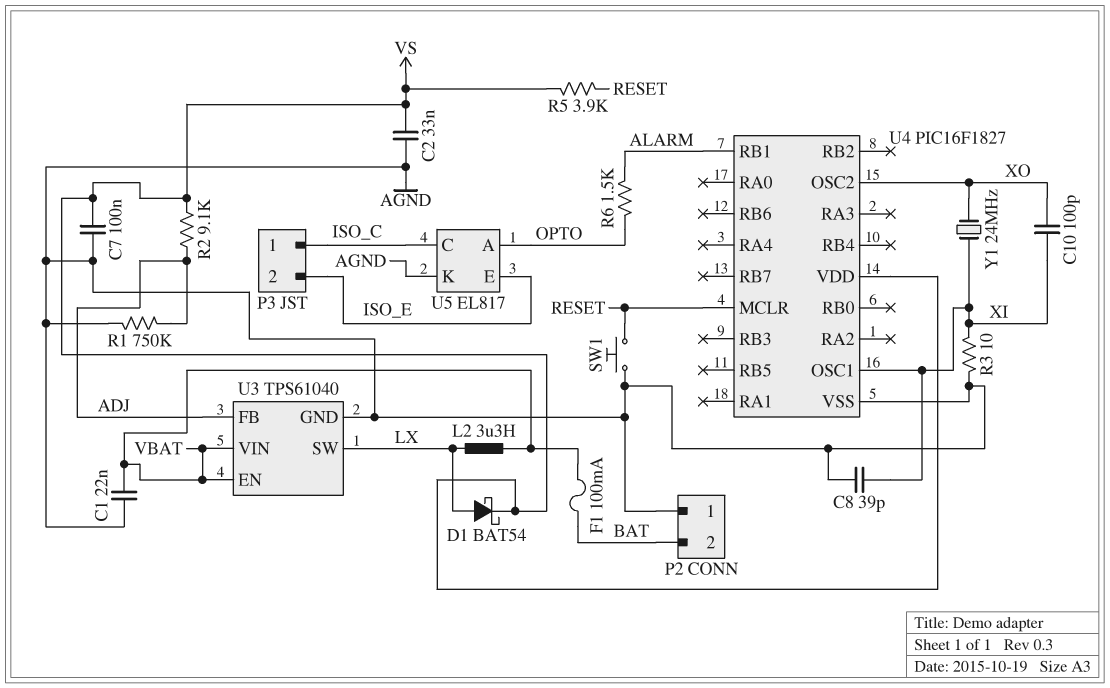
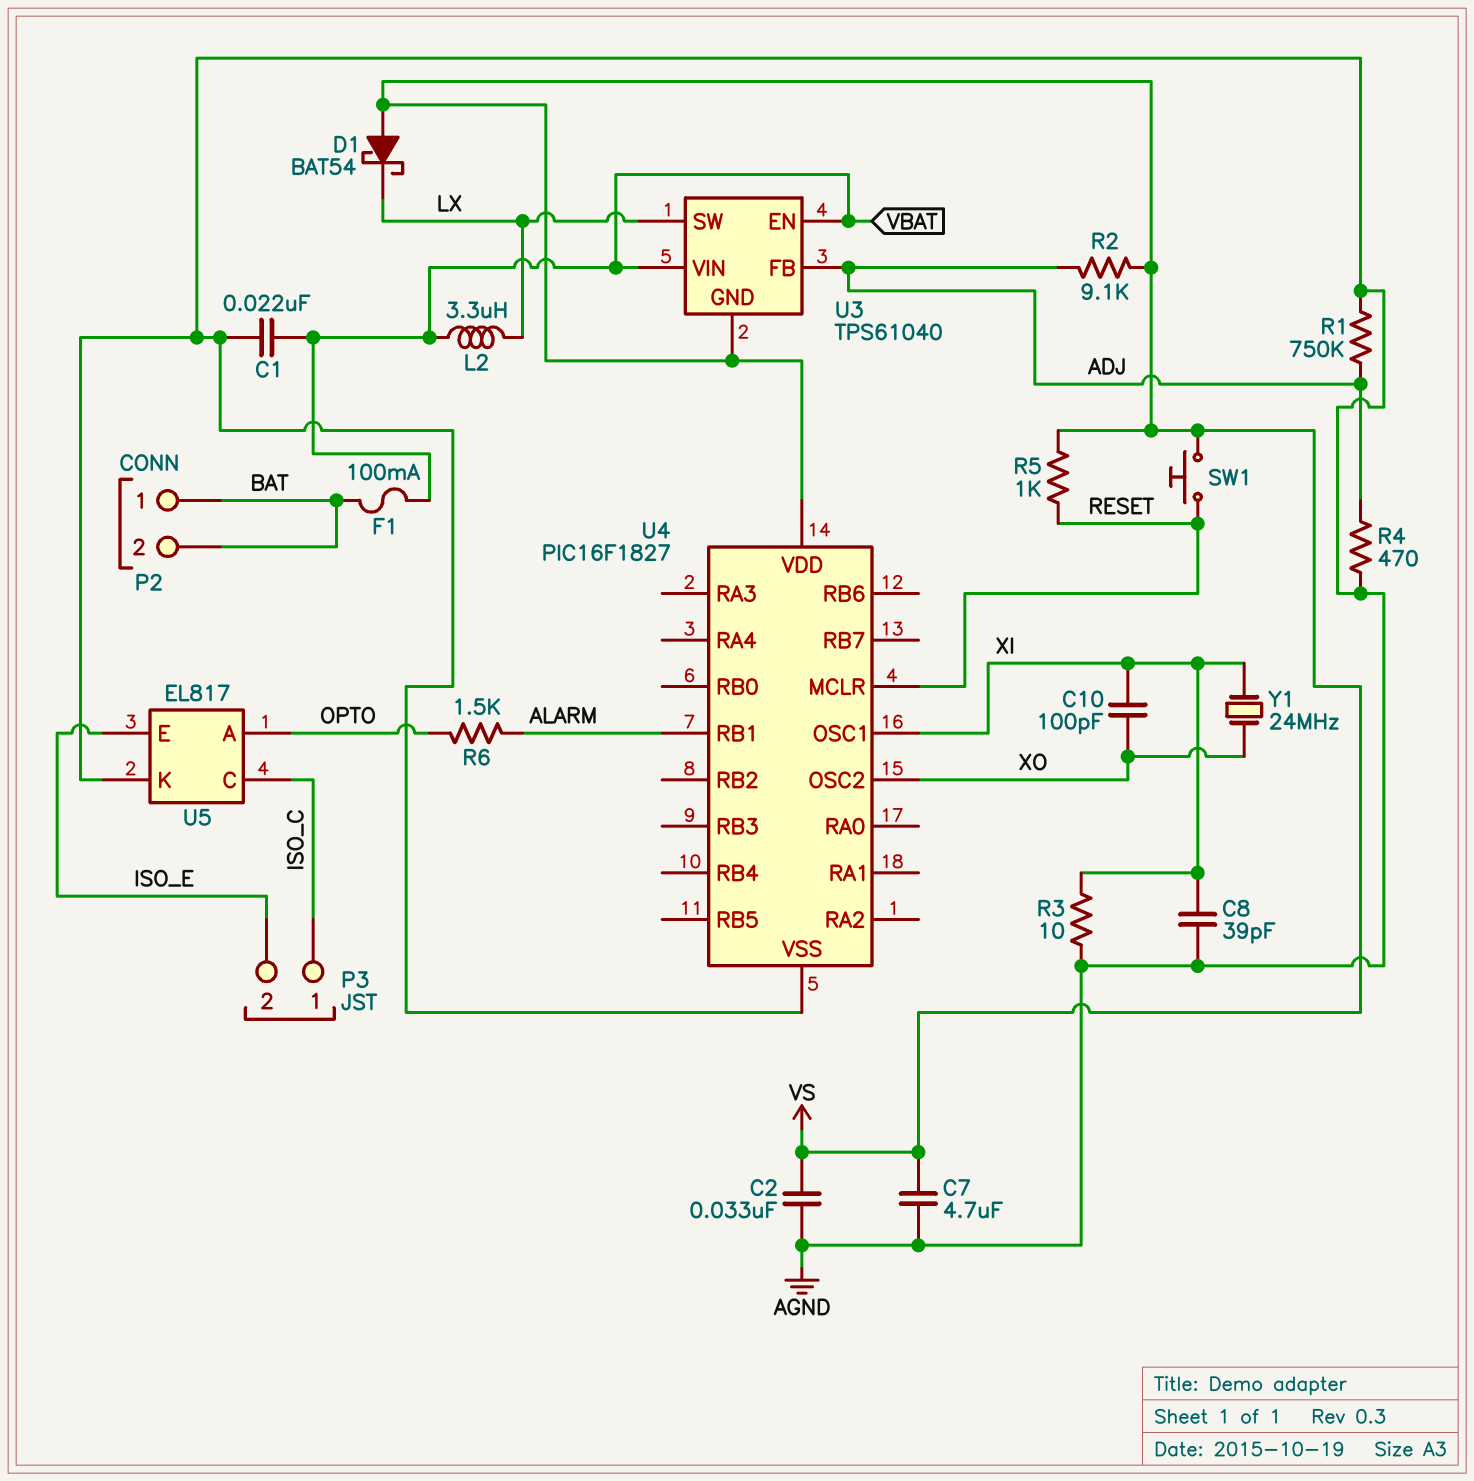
C7: 100nF (AGND, VS) -> 4.7uF (AGND, VS)
D1: schottky BAT54 (A LX, K VS) -> schottky BAT54 (A VS, K LX)
P2 pin 1: AGND -> BAT
R4: none -> 470 (ADJ, AGND)
R5: 3.9k (RESET, VS) -> 1k (RESET, VS)
SW1: button (AGND, RESET) -> button (RESET, VS)
U3 pin GND: AGND -> VS

